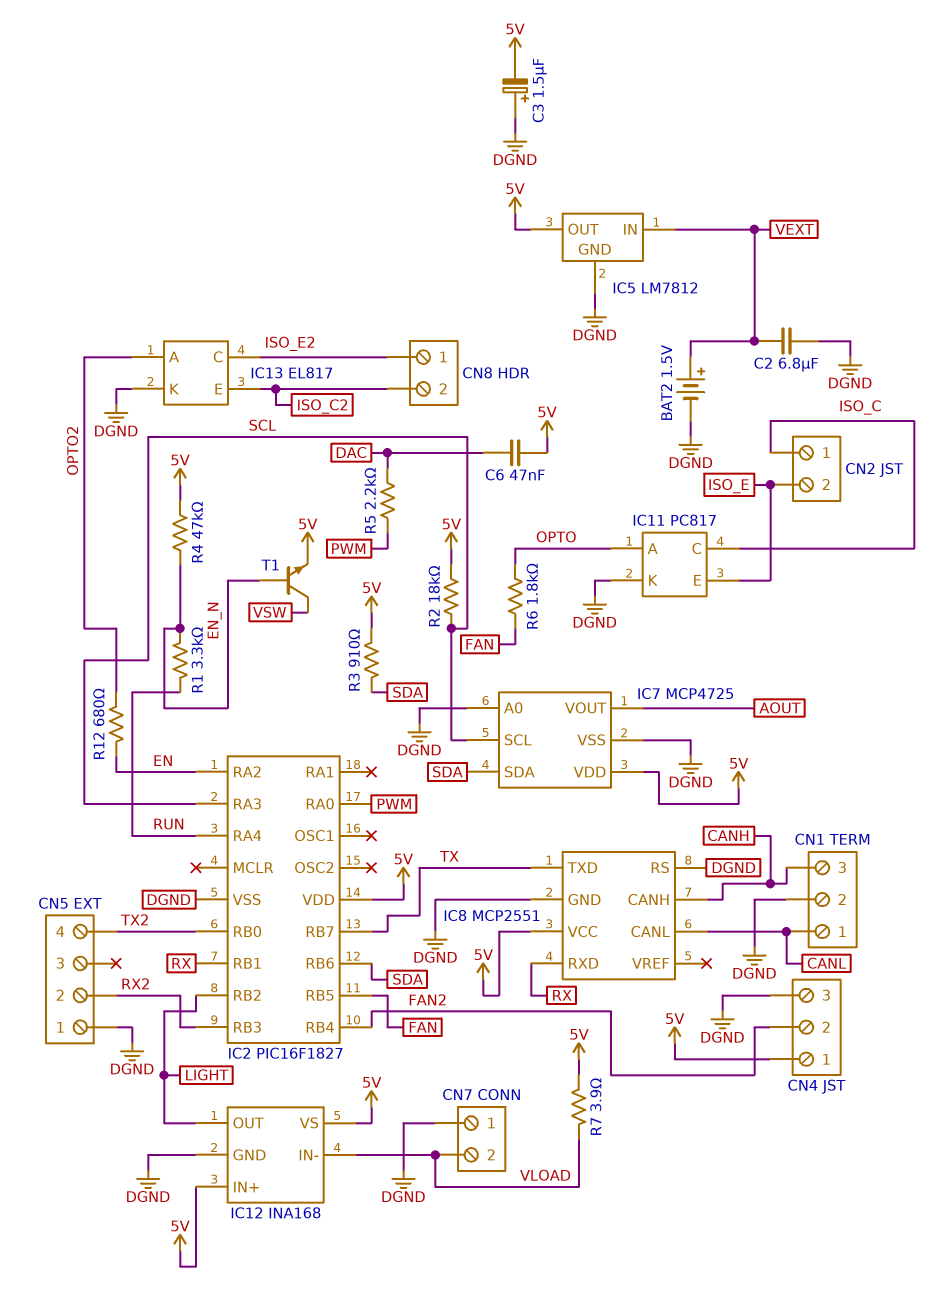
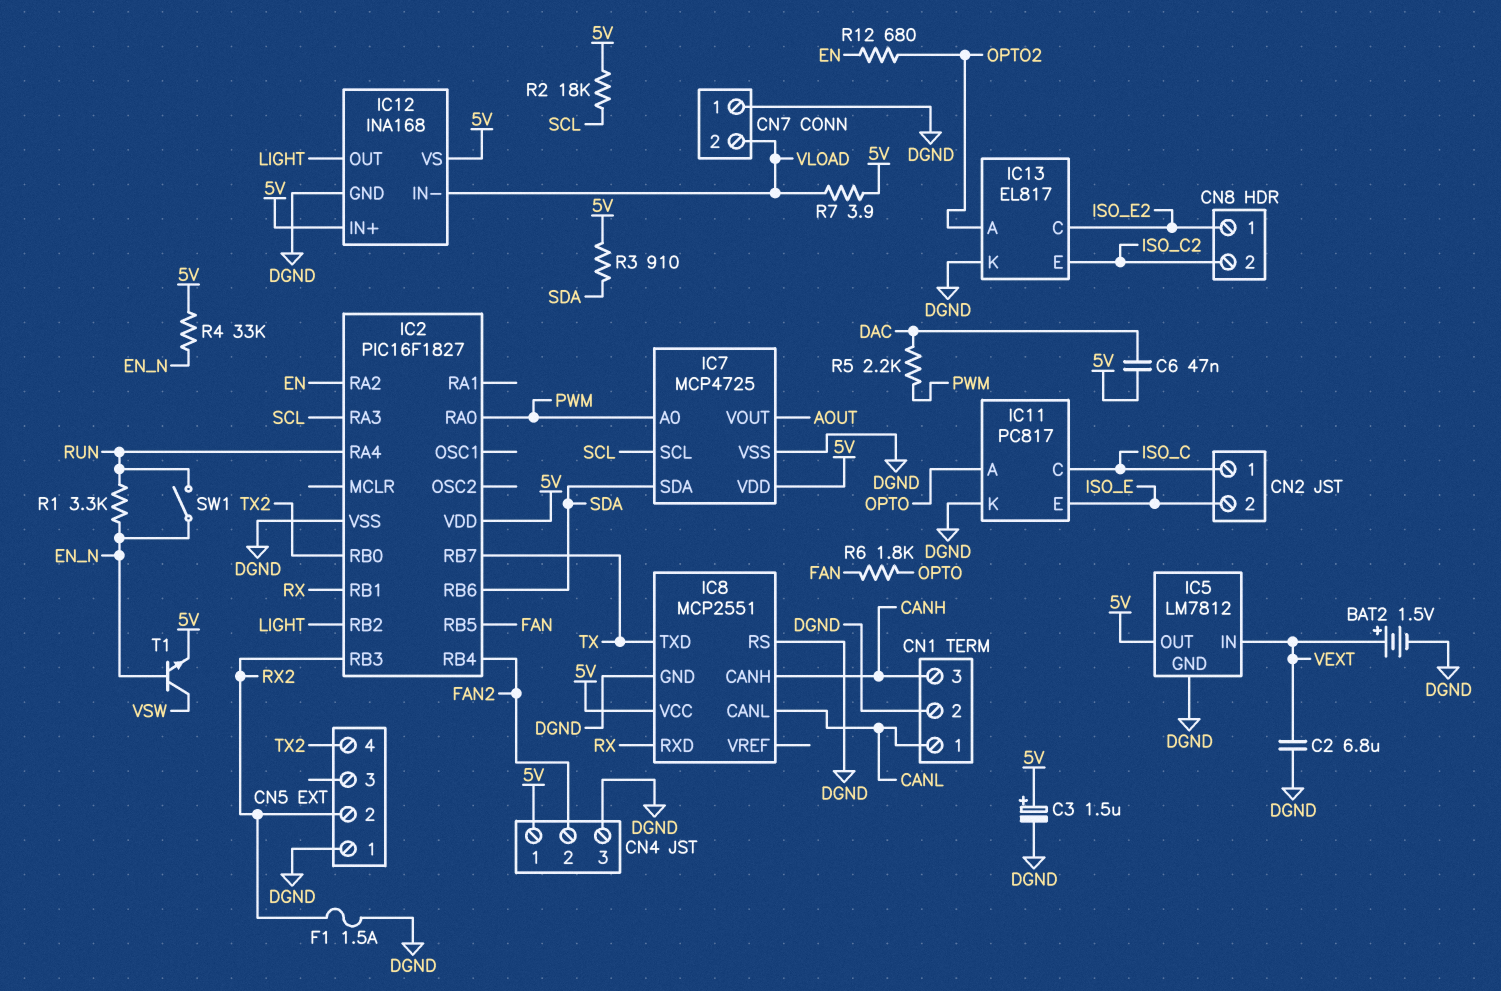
C3: 1.5uF (plus DGND, minus 5V) -> 1.5uF (plus 5V, minus DGND)
F1: none -> 1.5A (DGND, RX2)
IC7 pin A0: DGND -> PWM
R4: 47k (5V, EN_N) -> 33k (5V, EN_N)
SW1: none -> switch (EN_N, RUN)

